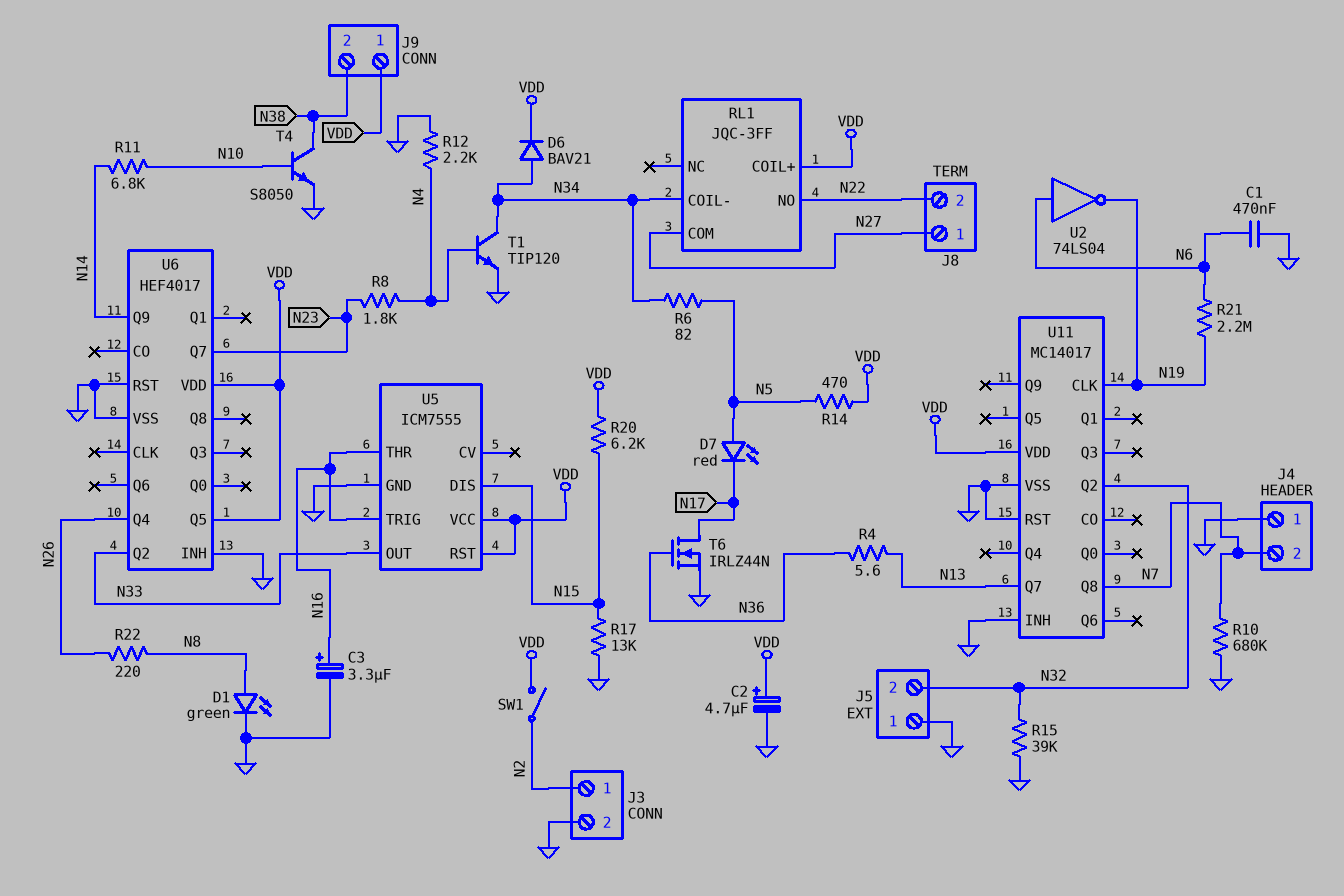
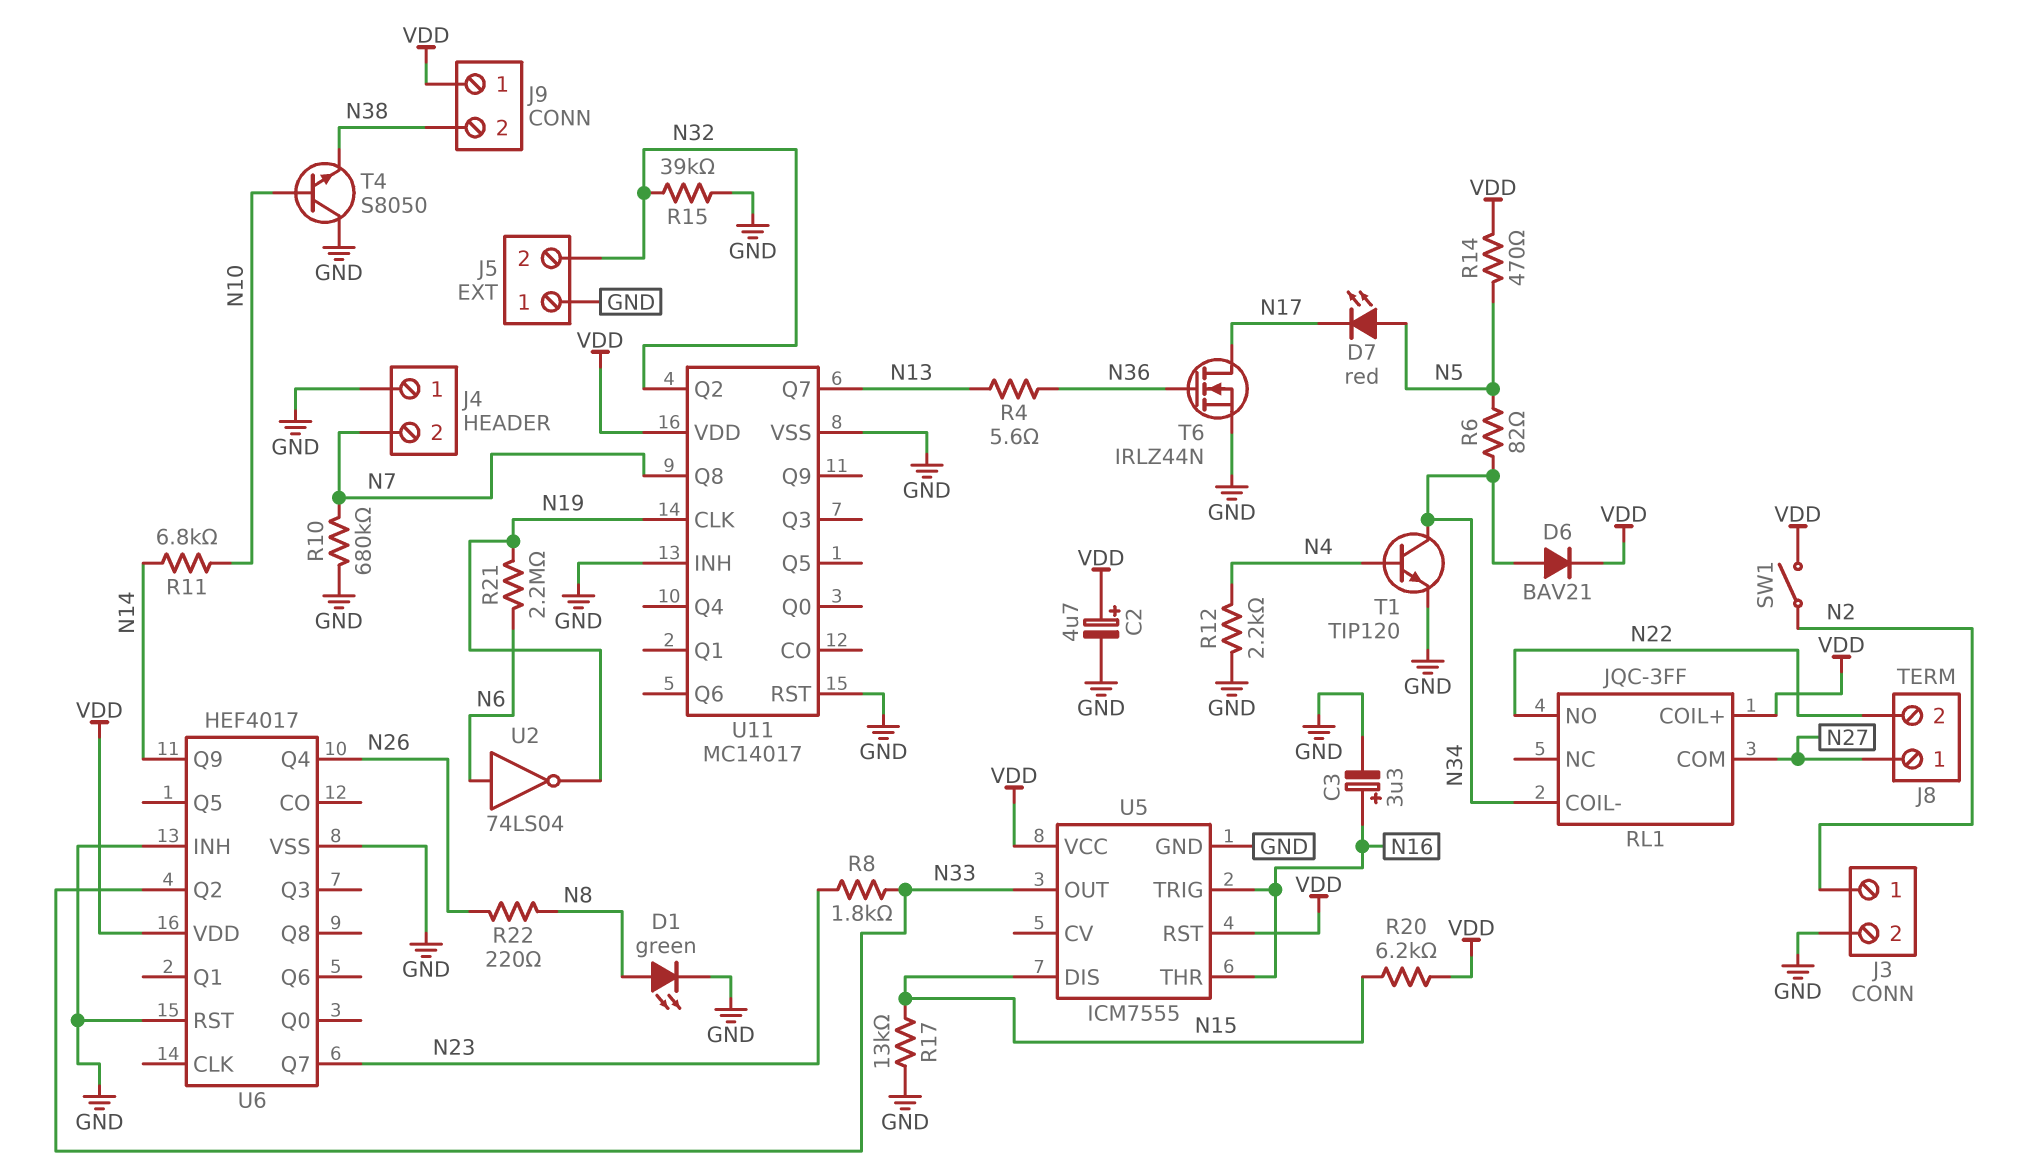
C1: 470nF (GND, N6) -> none
R8: 1.8k (N4, N23) -> 1.8k (N23, N33)
T4: NPN S8050 (B N10, C N38, E GND) -> NPN S8050 (B N10, C GND, E N38)
U6 pin Q5: VDD -> none

